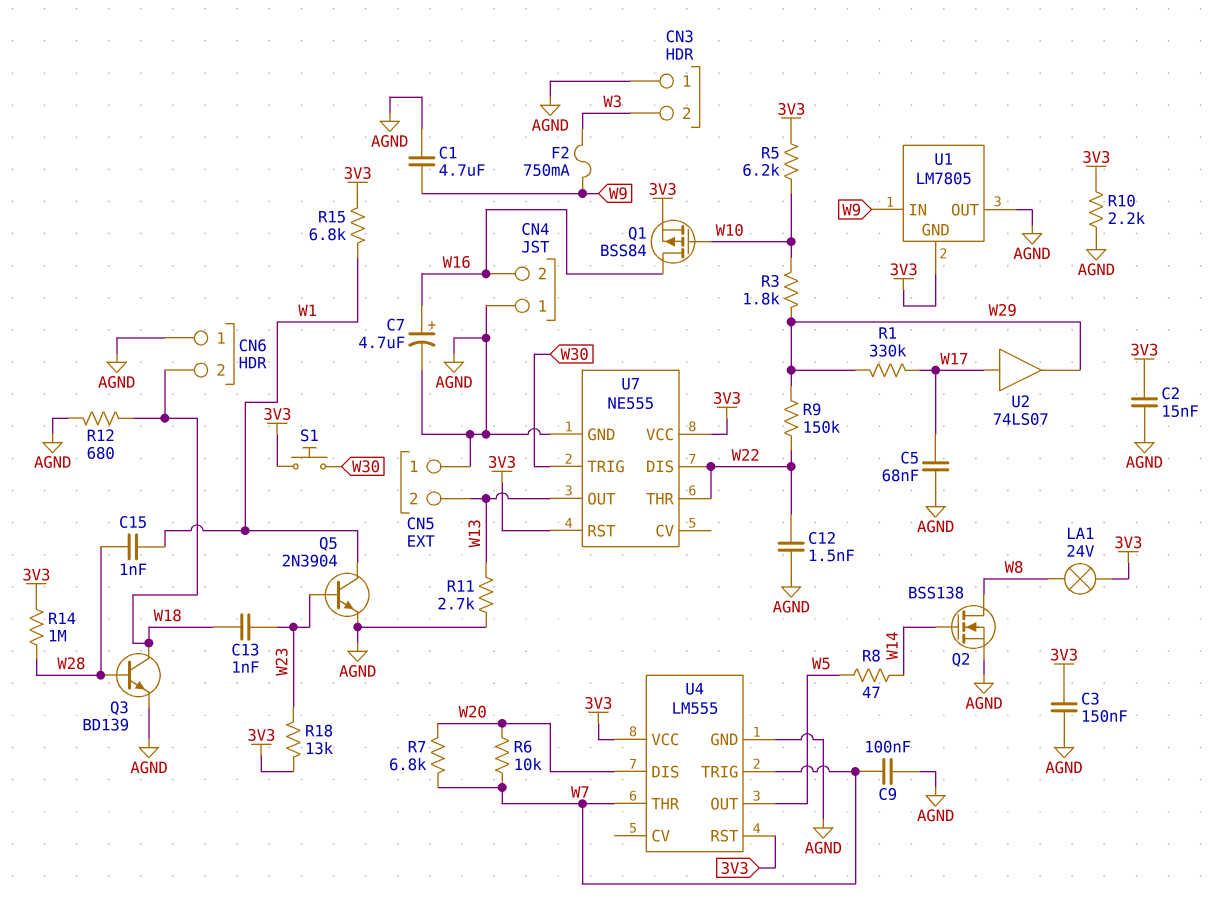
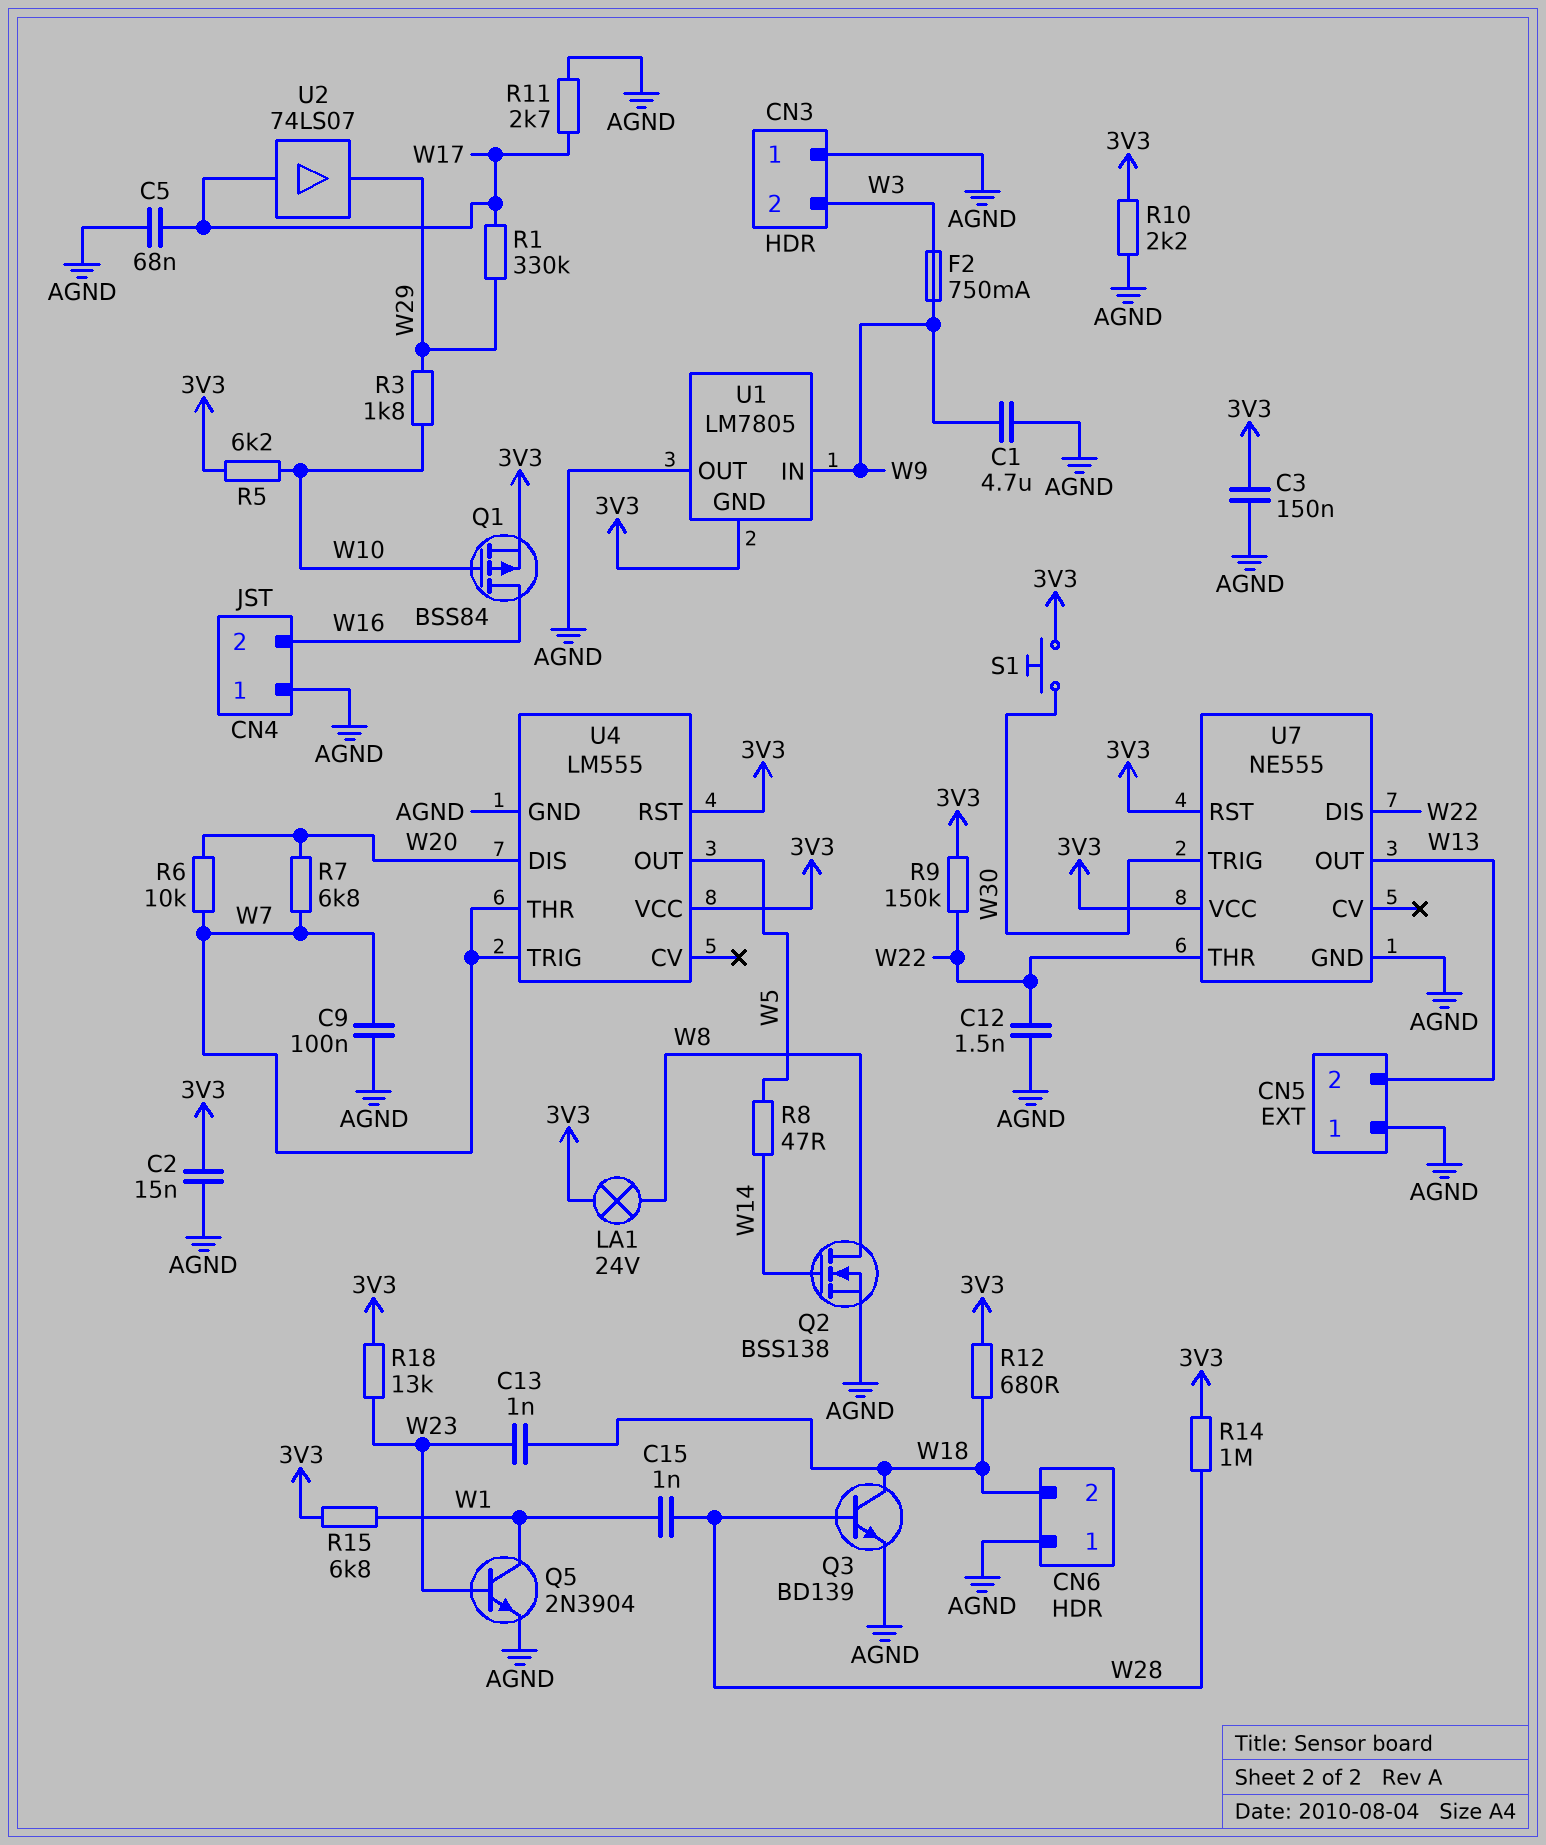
C7: 4.7uF (plus W16, minus AGND) -> none
R9: 150k (W22, W29) -> 150k (3V3, W22)
R11: 2.7k (AGND, W13) -> 2.7k (AGND, W17)
R12: 680 (AGND, W18) -> 680 (3V3, W18)

